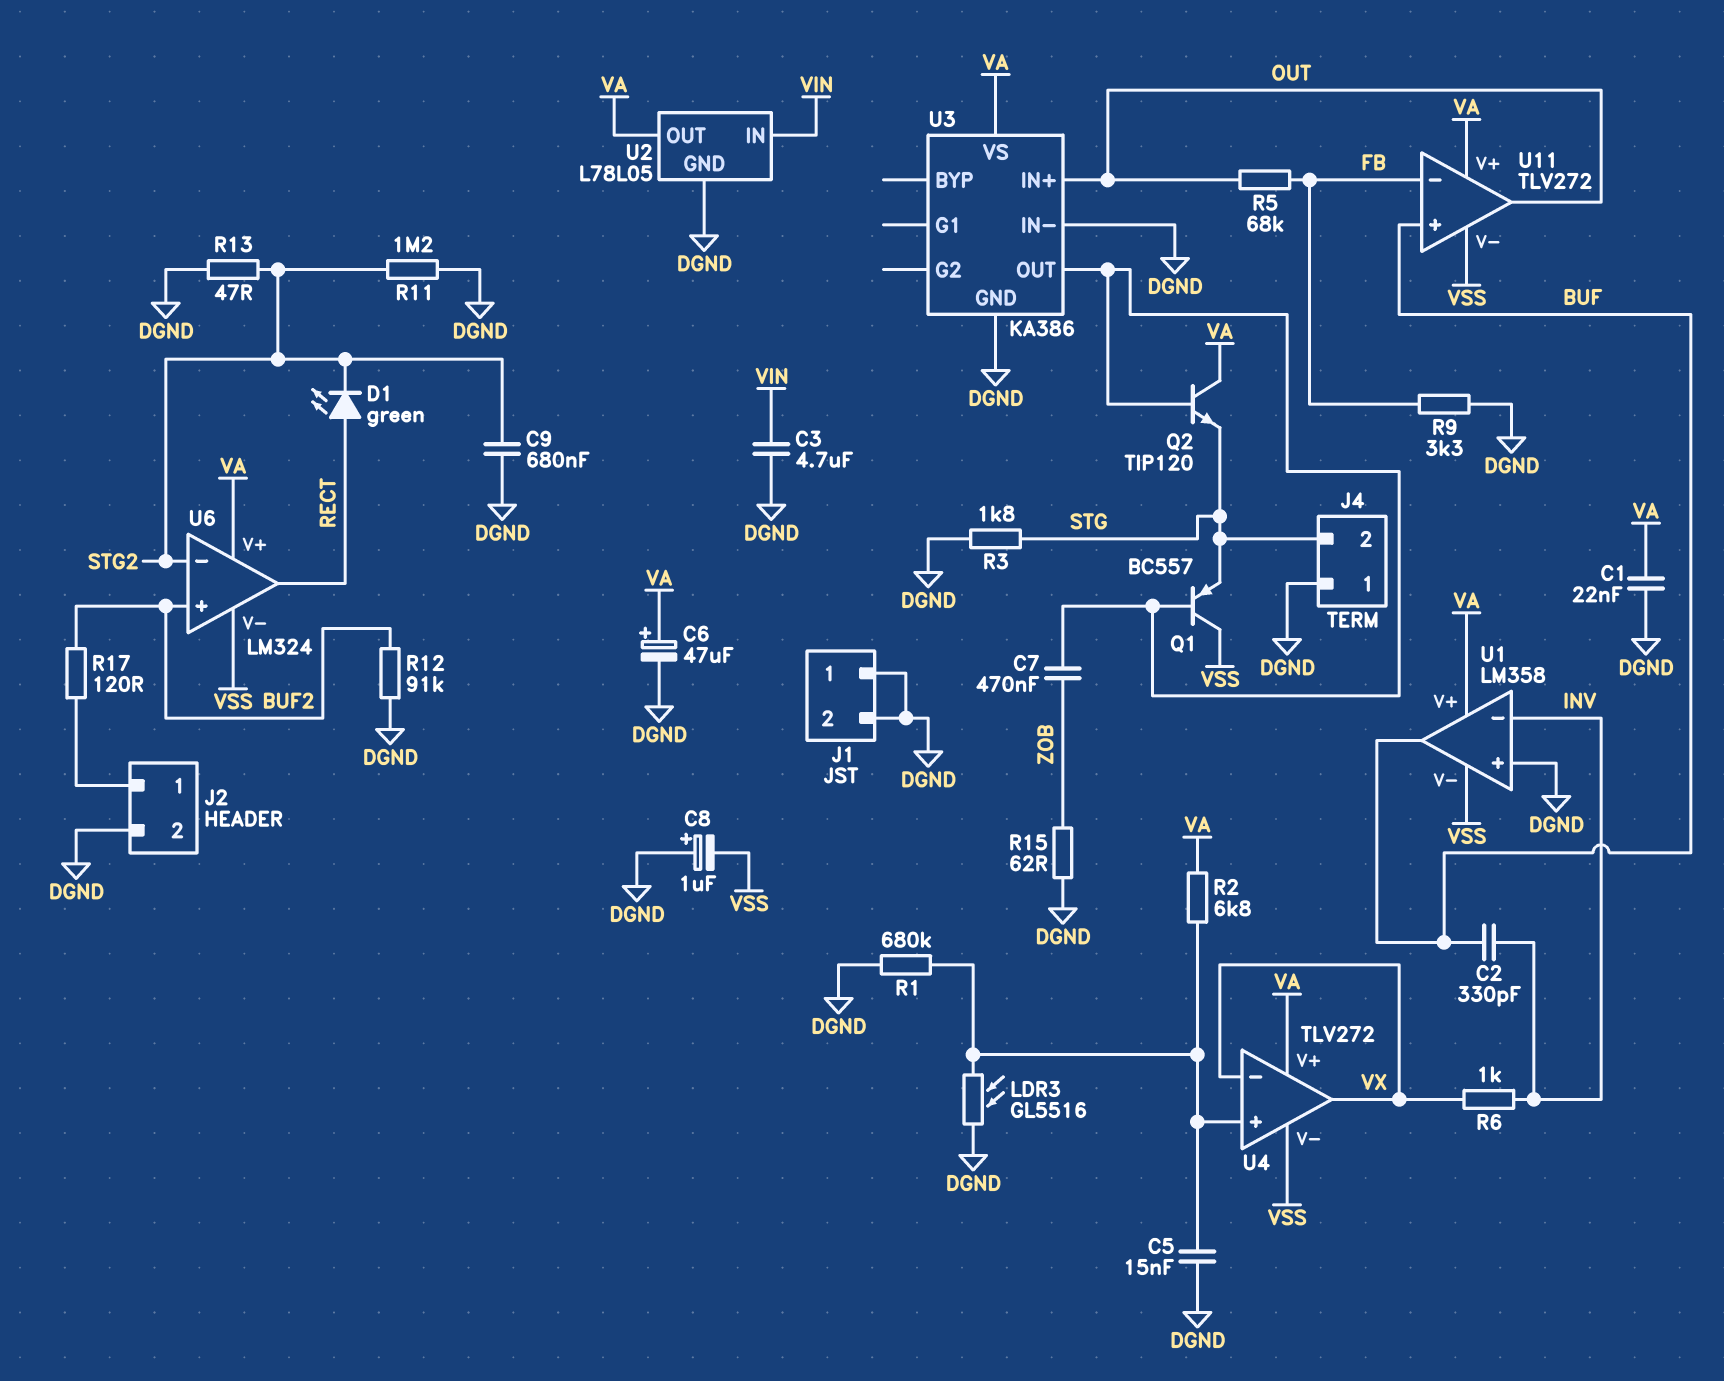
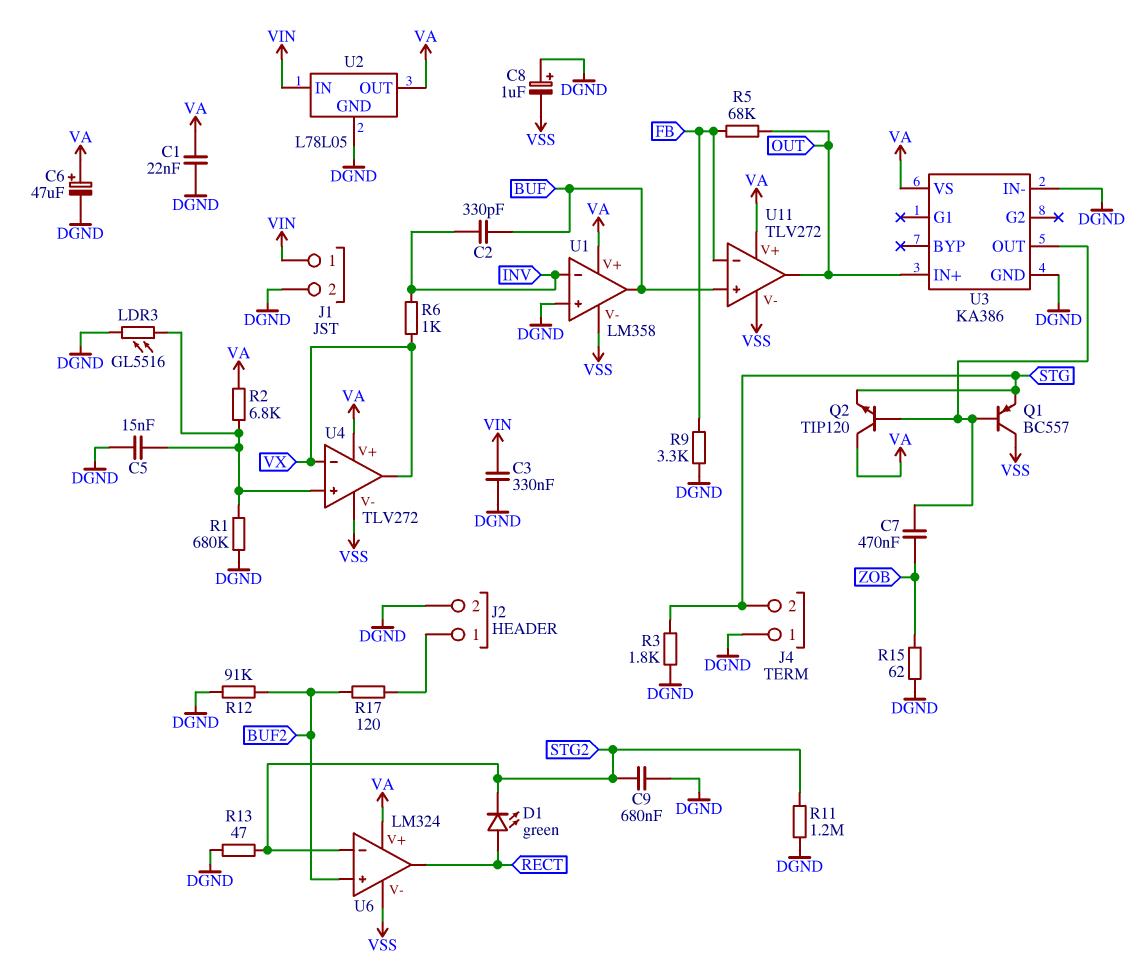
C3: 4.7uF (DGND, VIN) -> 330nF (DGND, VIN)
J1 pin 1: DGND -> VIN

